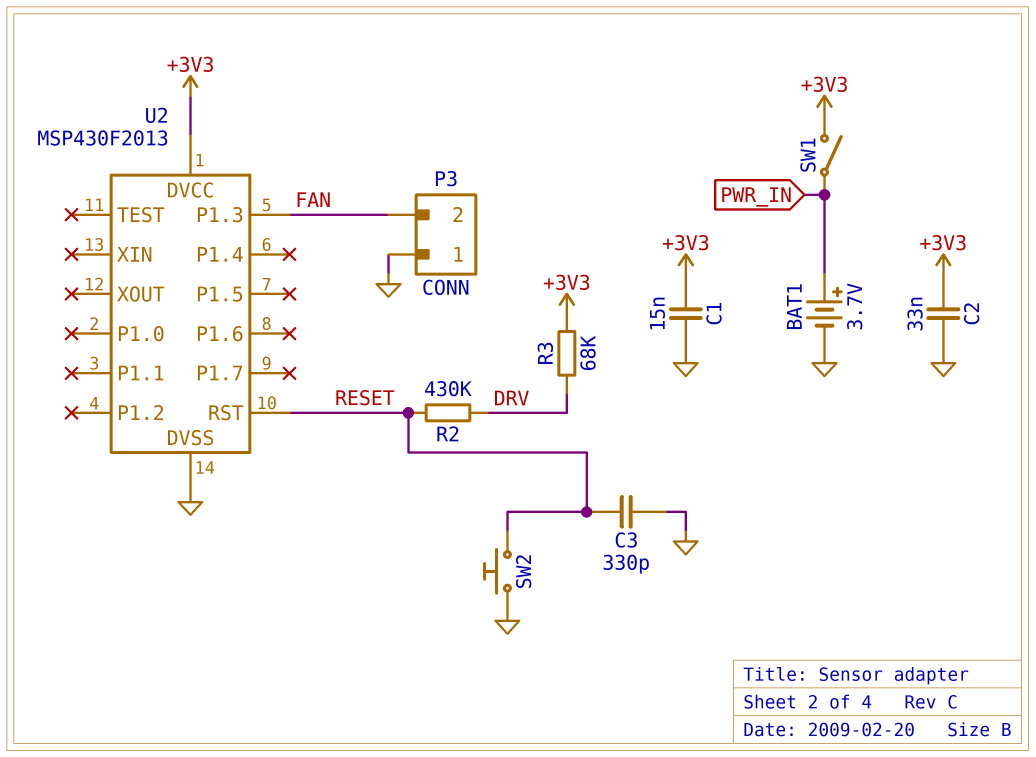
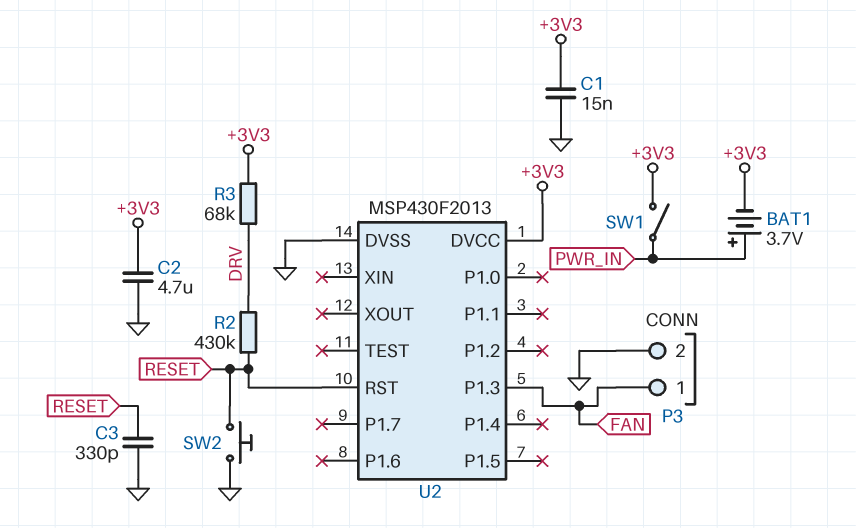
BAT1: 3.7V (plus PWR_IN, minus GND) -> 3.7V (plus PWR_IN, minus +3V3)
C2: 33nF (+3V3, GND) -> 4.7uF (+3V3, GND)
P3 pin 1: GND -> FAN
P3 pin 2: FAN -> GND

